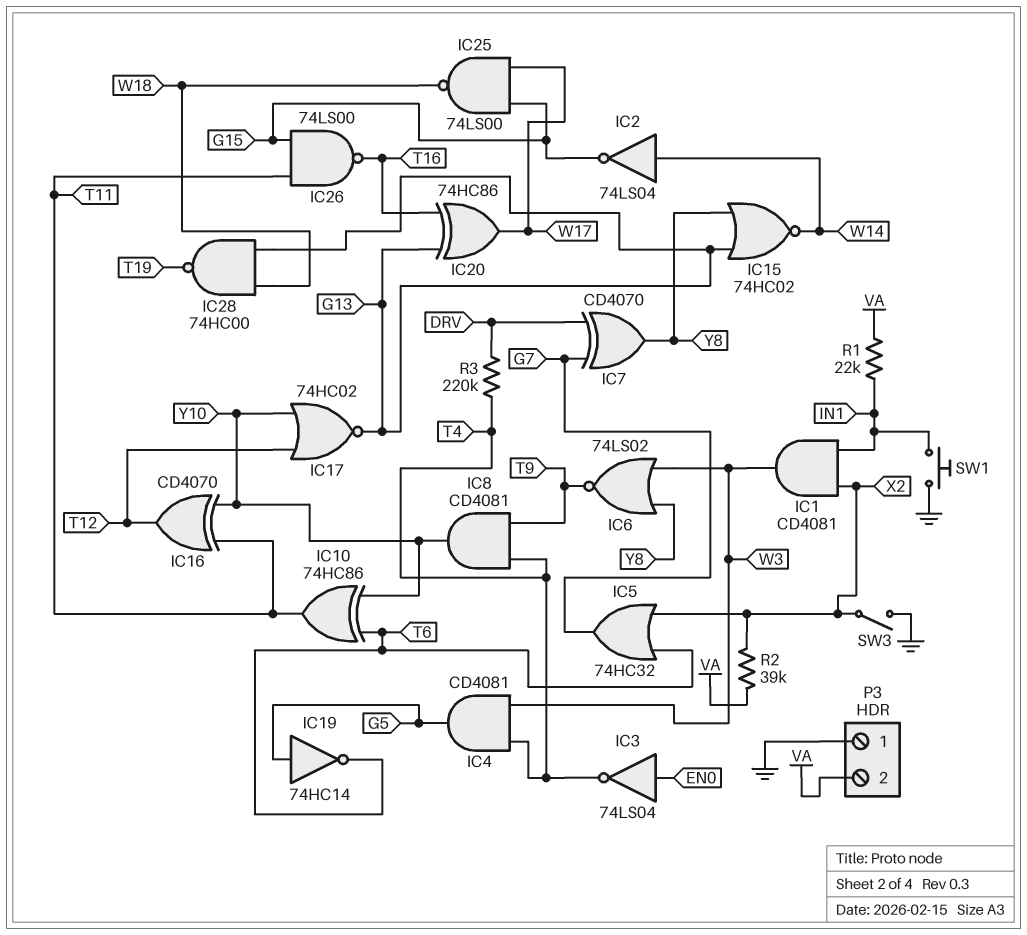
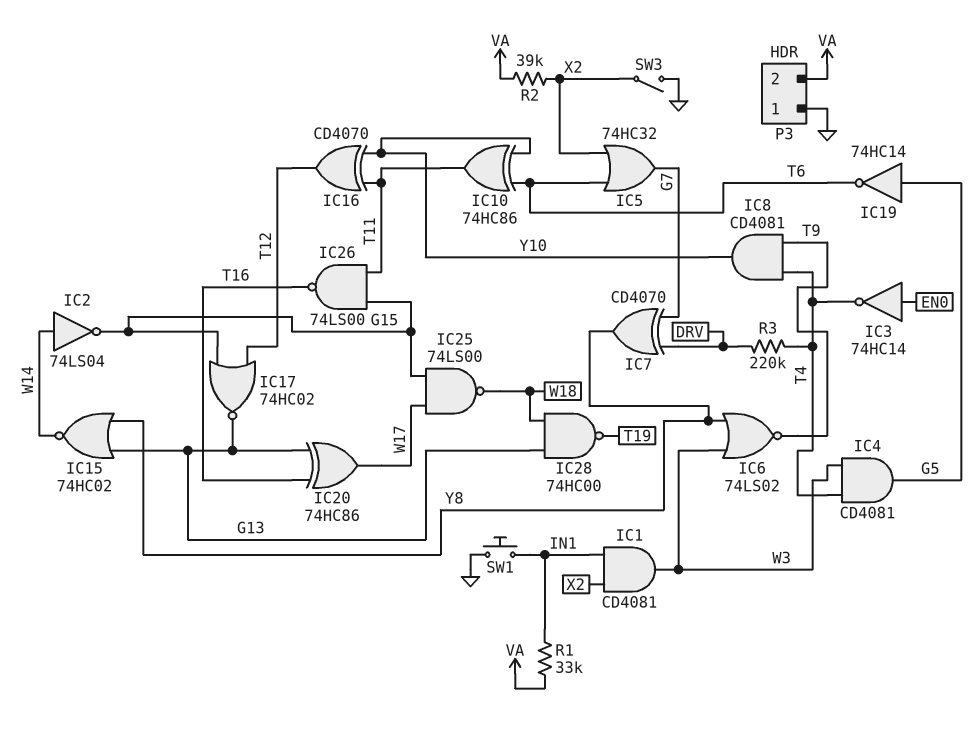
IC3: NOT 74LS04 (in EN0, out T4) -> NOT 74HC14 (in EN0, out T4)
IC17: NOR 74HC02 (in T12, in Y10, out G13) -> NOR 74HC02 (in G15, in T12, out G13)
R1: 22k (IN1, VA) -> 33k (IN1, VA)

